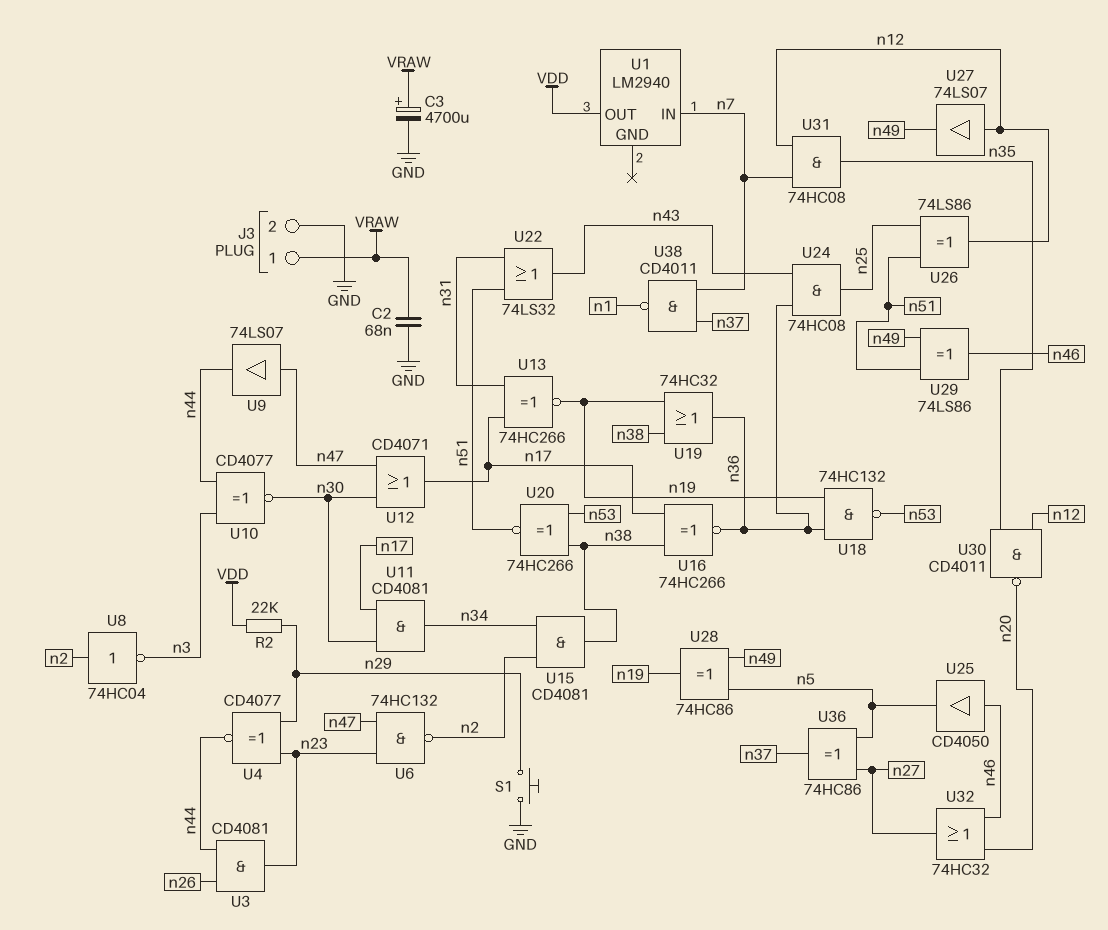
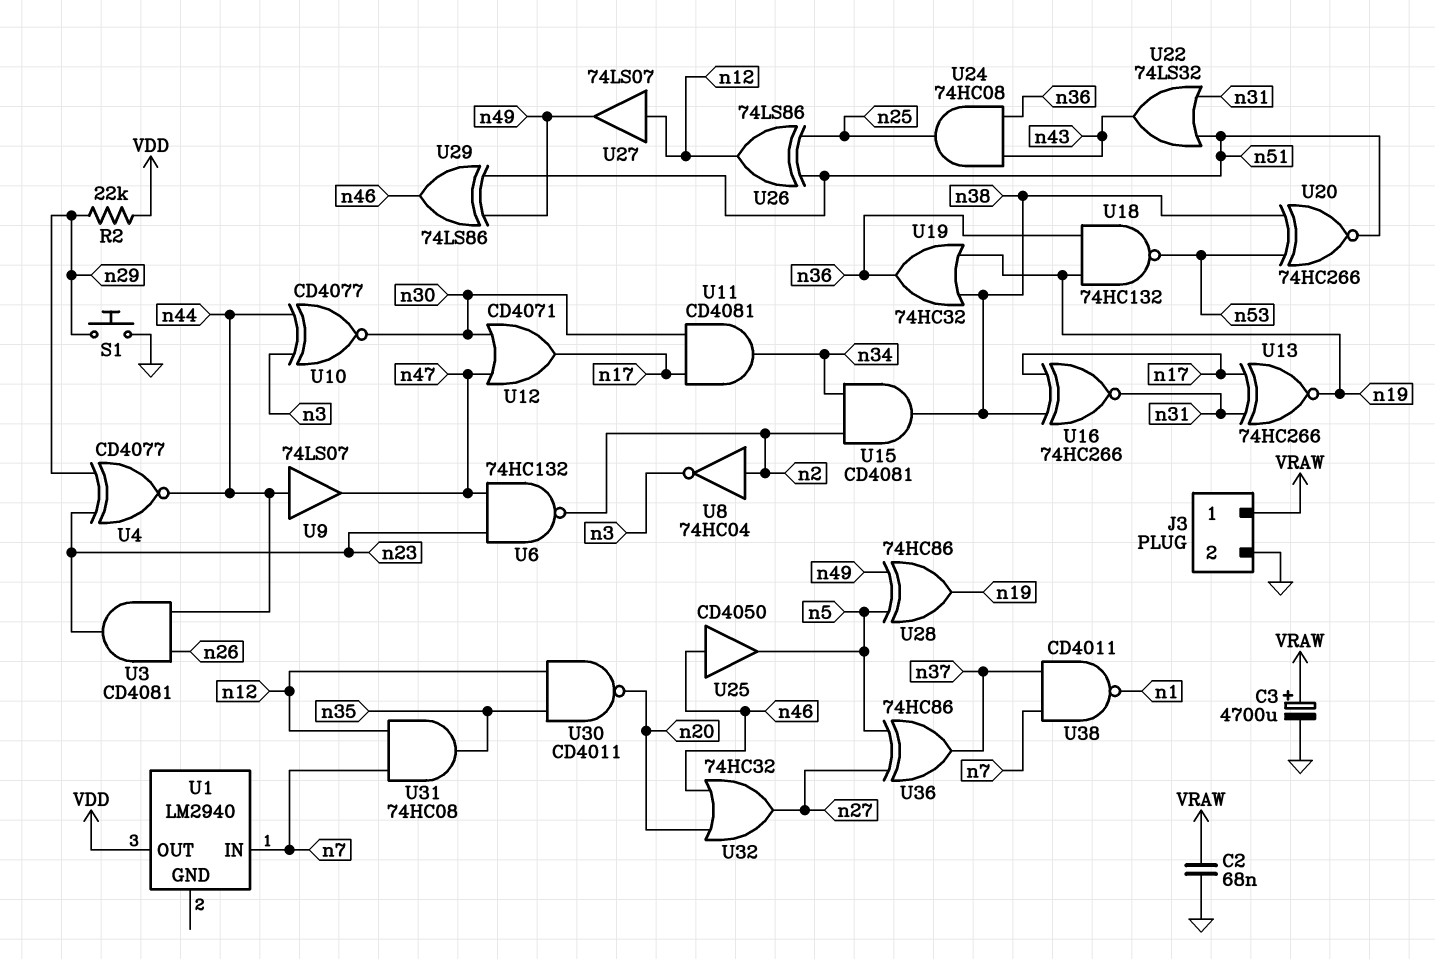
U9: buffer 74LS07 (in n47, out n44) -> buffer 74LS07 (in n44, out n47)
U16: XNOR 74HC266 (in n17, in n38, out n36) -> XNOR 74HC266 (in n17, in n38, out n31)

